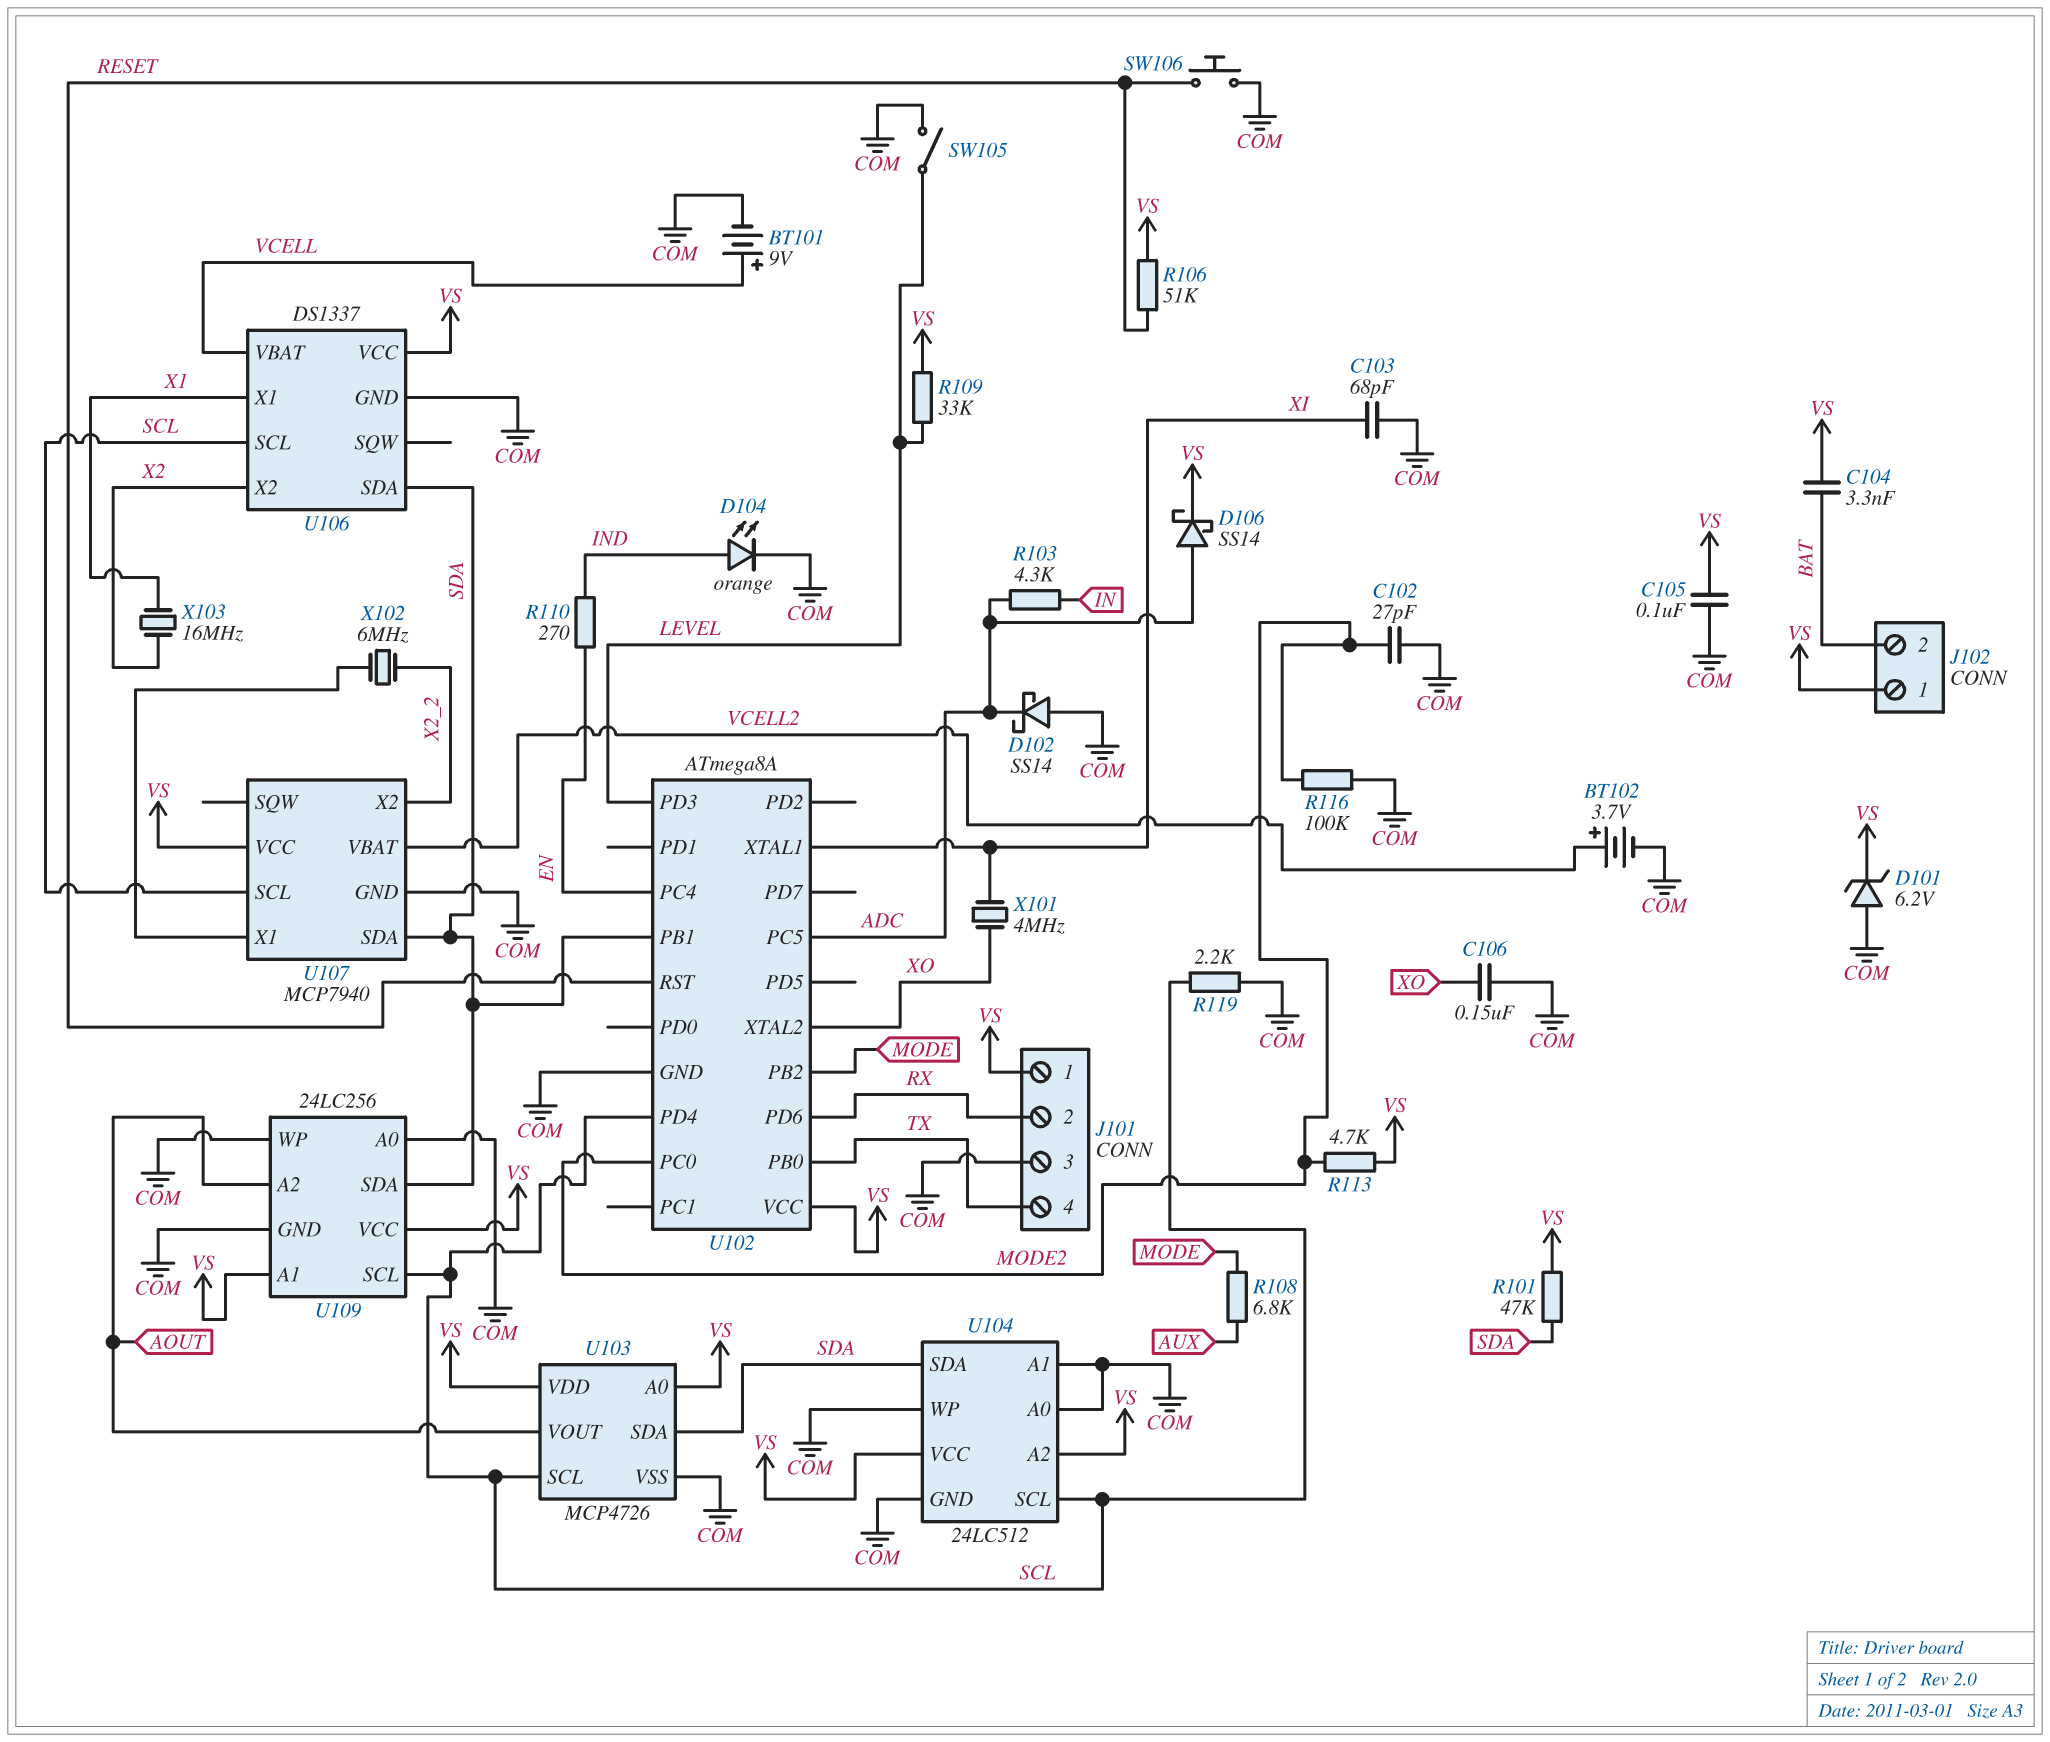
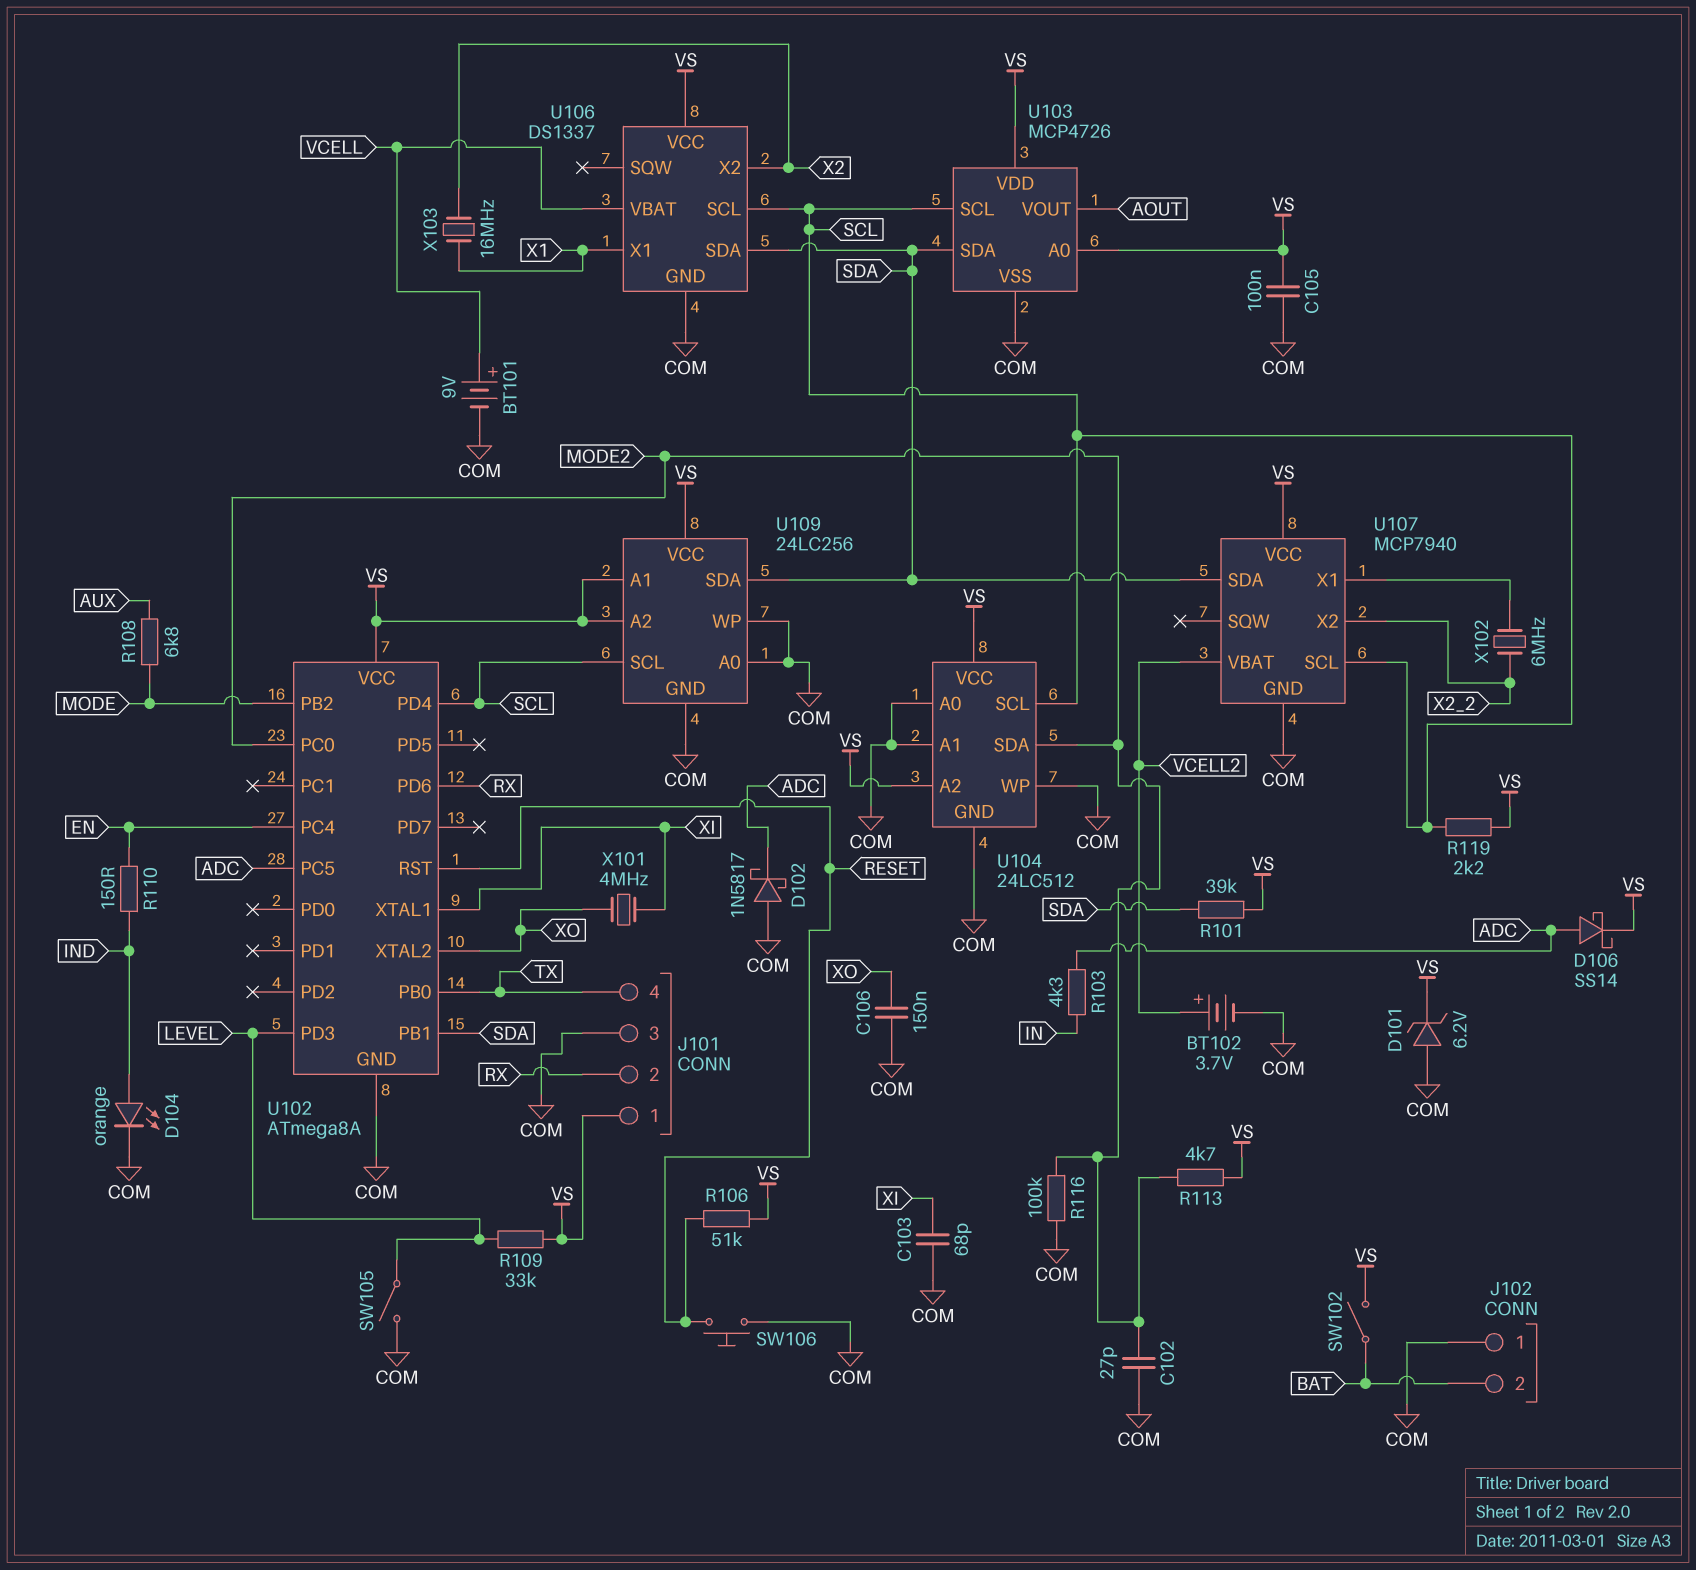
C104: 3.3nF (BAT, VS) -> none
D102: schottky SS14 (A COM, K ADC) -> schottky 1N5817 (A COM, K ADC)
J102 pin 1: VS -> COM
R101: 47k (SDA, VS) -> 39k (SDA, VS)
R110: 270 (EN, IND) -> 150 (EN, IND)
R119: 2.2k (COM, SCL) -> 2.2k (SCL, VS)
SW102: none -> switch (BAT, VS)
U104 pin SDA: SDA -> MODE2
U109 pin A2: AOUT -> VS

